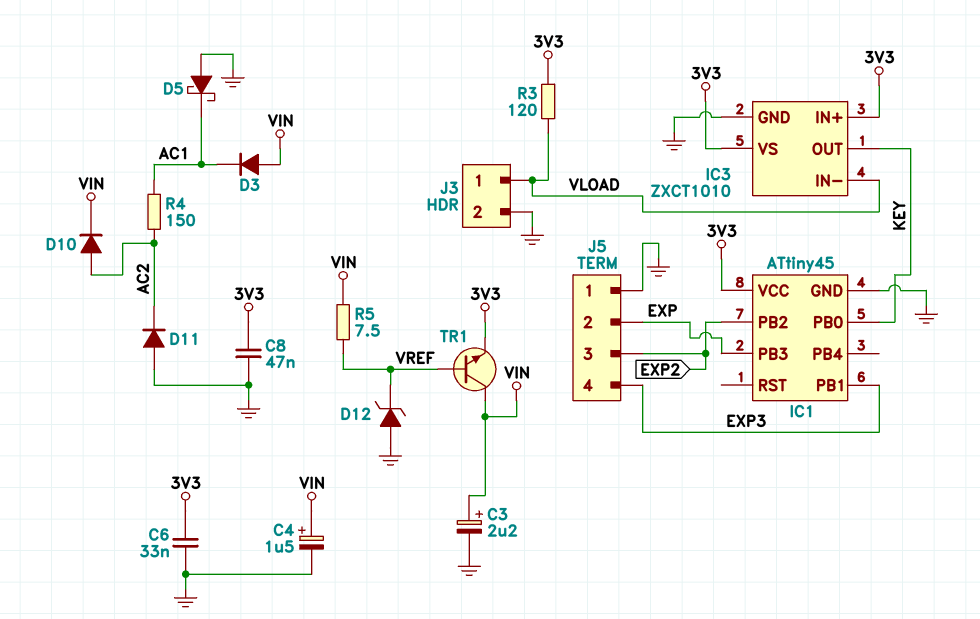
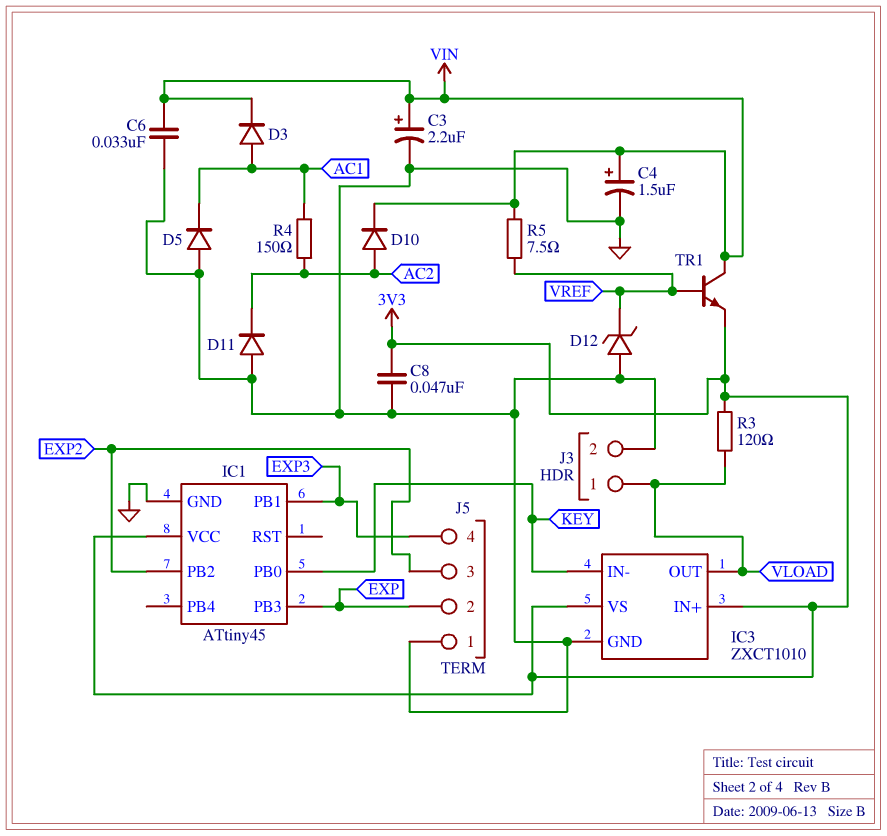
C6: 33nF (3V3, GND) -> 33nF (GND, VIN)
D3: diode (A VIN, K AC1) -> diode (A AC1, K VIN)
D5: schottky (A GND, K AC1) -> diode (A GND, K AC1)
IC3 pin IN-: VLOAD -> KEY
IC3 pin OUT: KEY -> VLOAD

